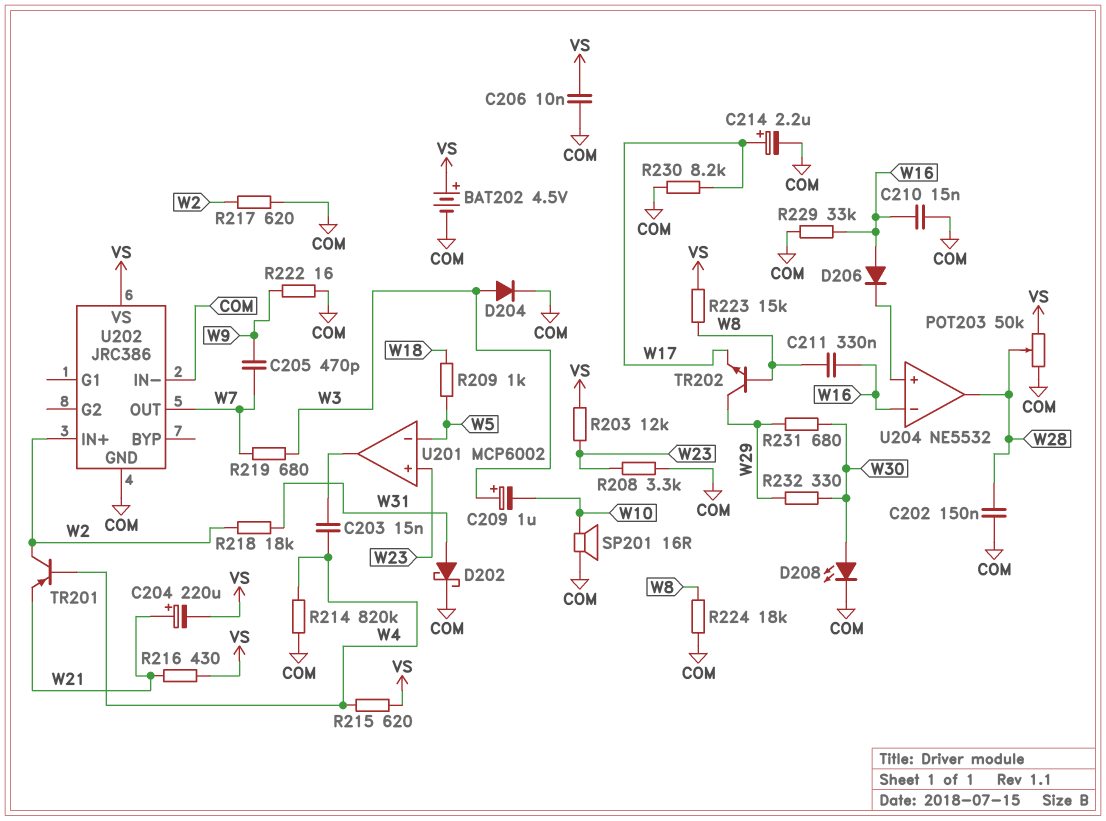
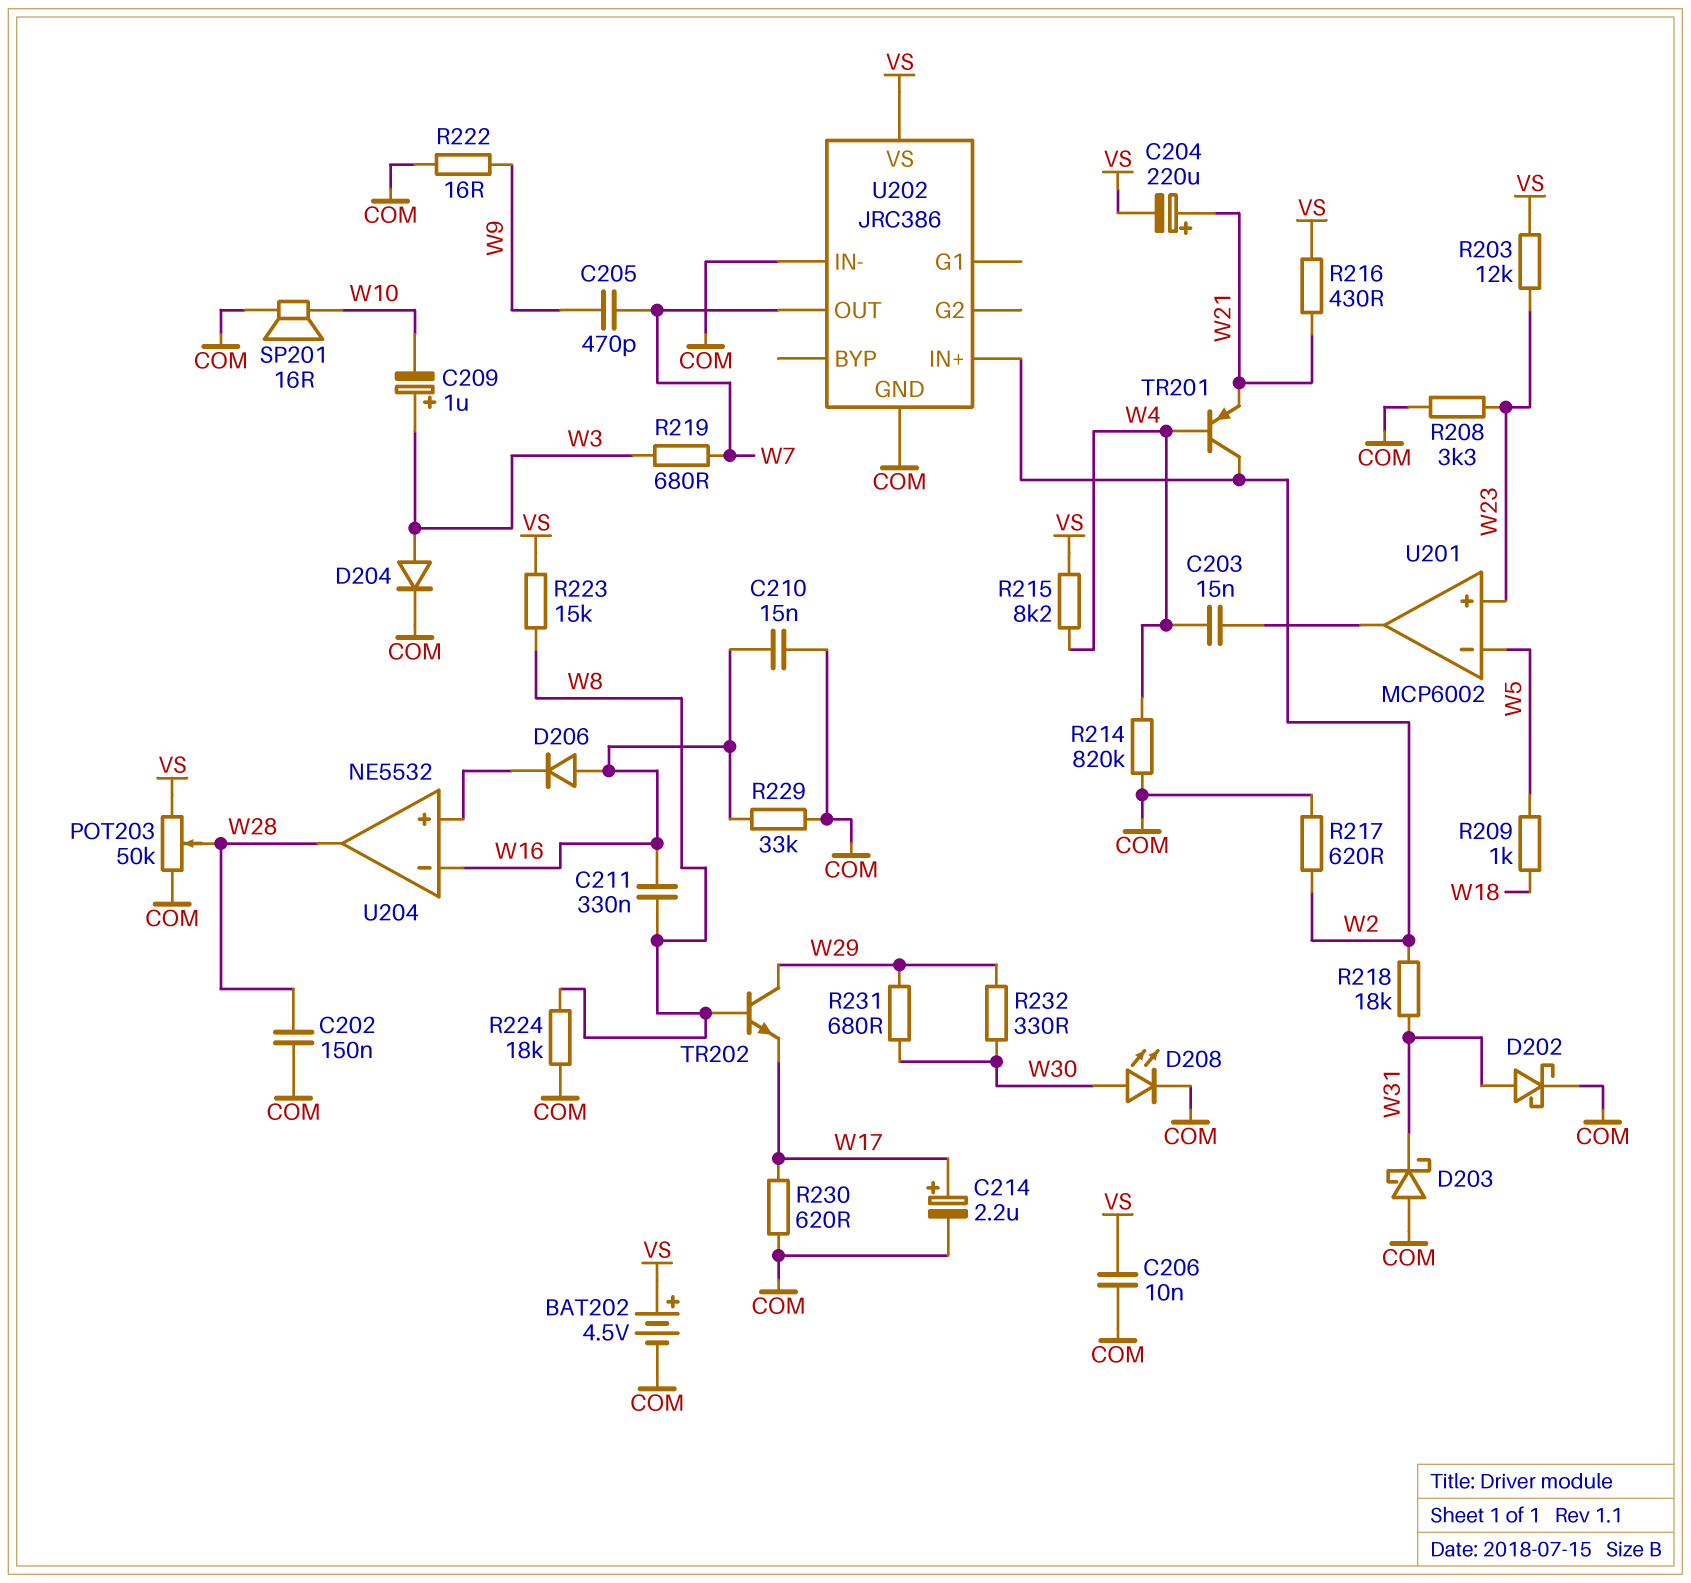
D203: none -> schottky (A COM, K W31)
R215: 620 (VS, W4) -> 8.2k (VS, W4)
R230: 8.2k (COM, W17) -> 620 (COM, W17)

